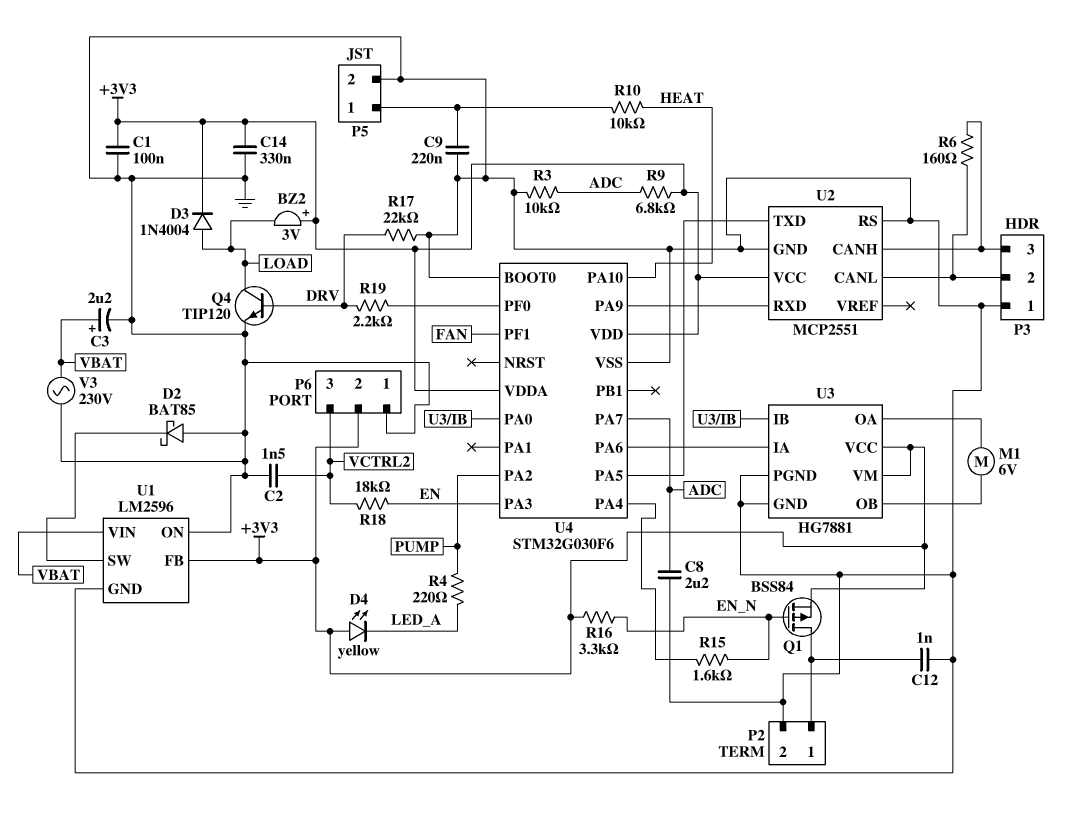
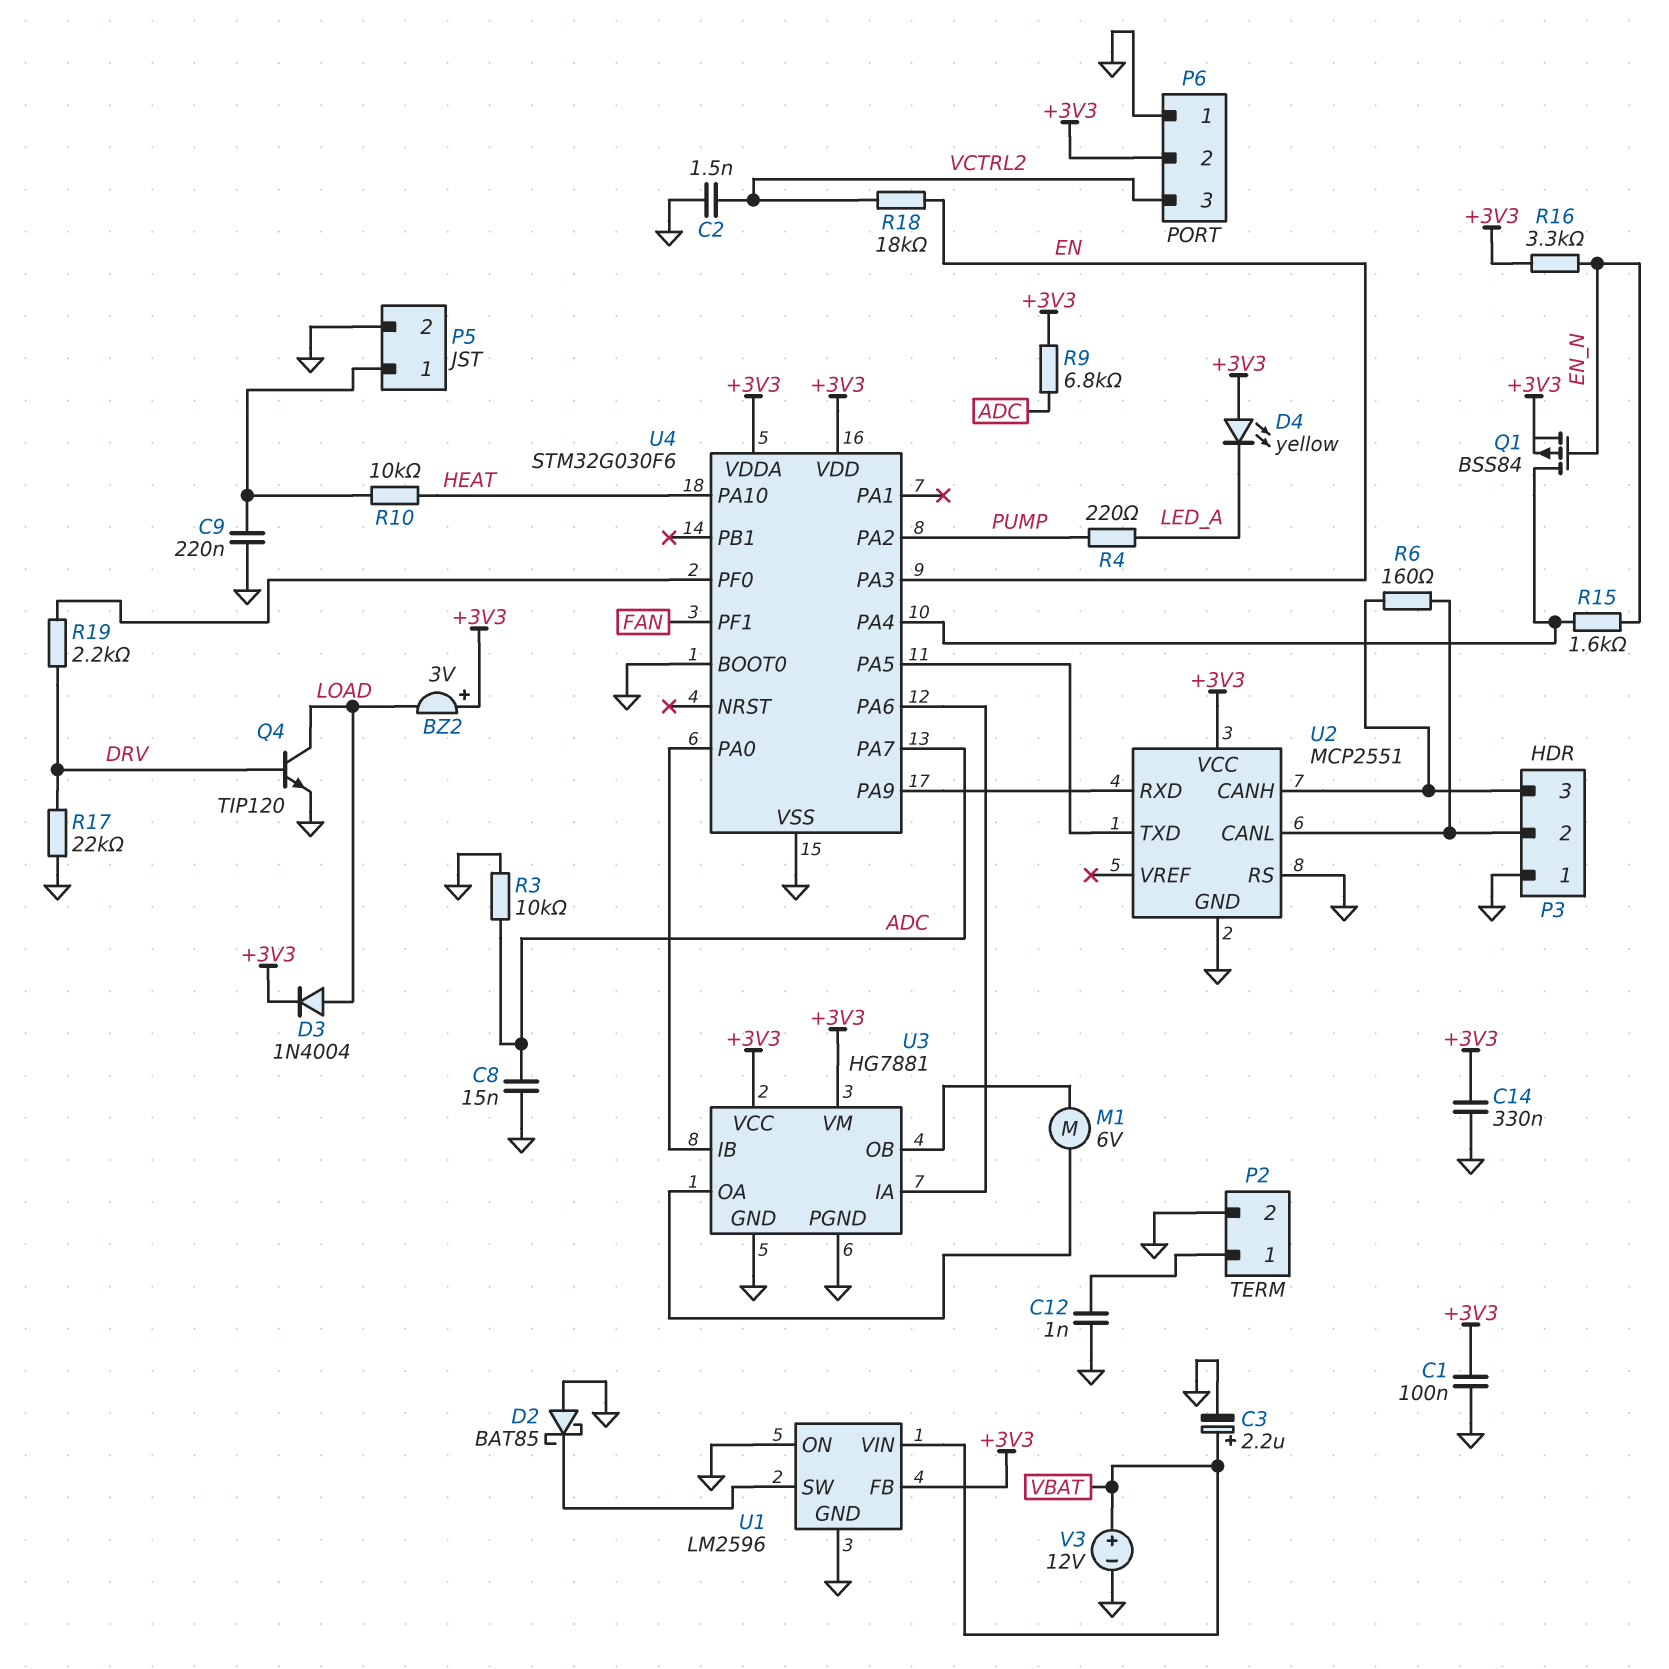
C8: 2.2uF (ADC, GND) -> 15nF (ADC, GND)
Q1: PMOS BSS84 (G EN_N, D P2/1, S +3V3) -> PMOS BSS84 (G EN_N, D U4/PA4, S +3V3)
V3: AC 230V (GND, VBAT) -> 12V (plus VBAT, minus GND)

